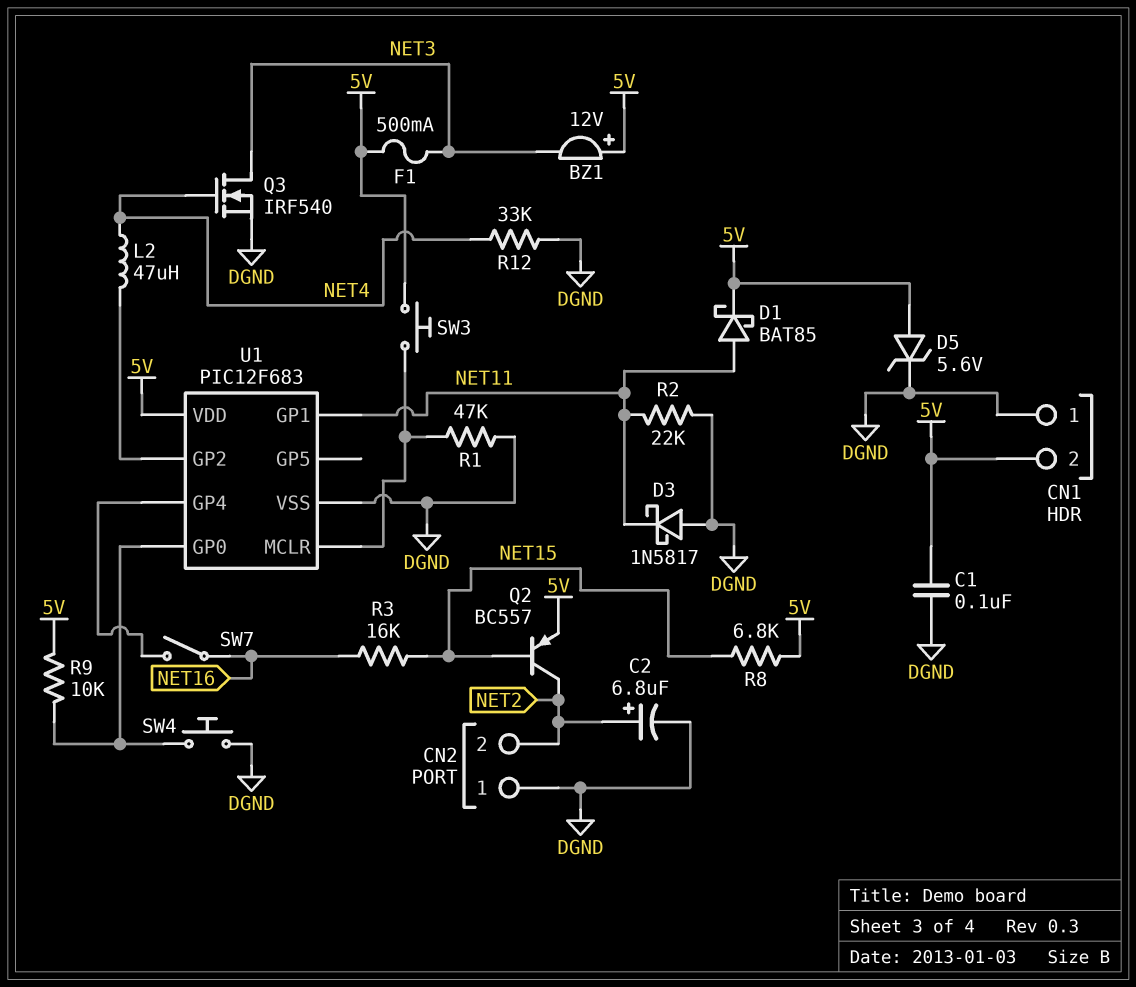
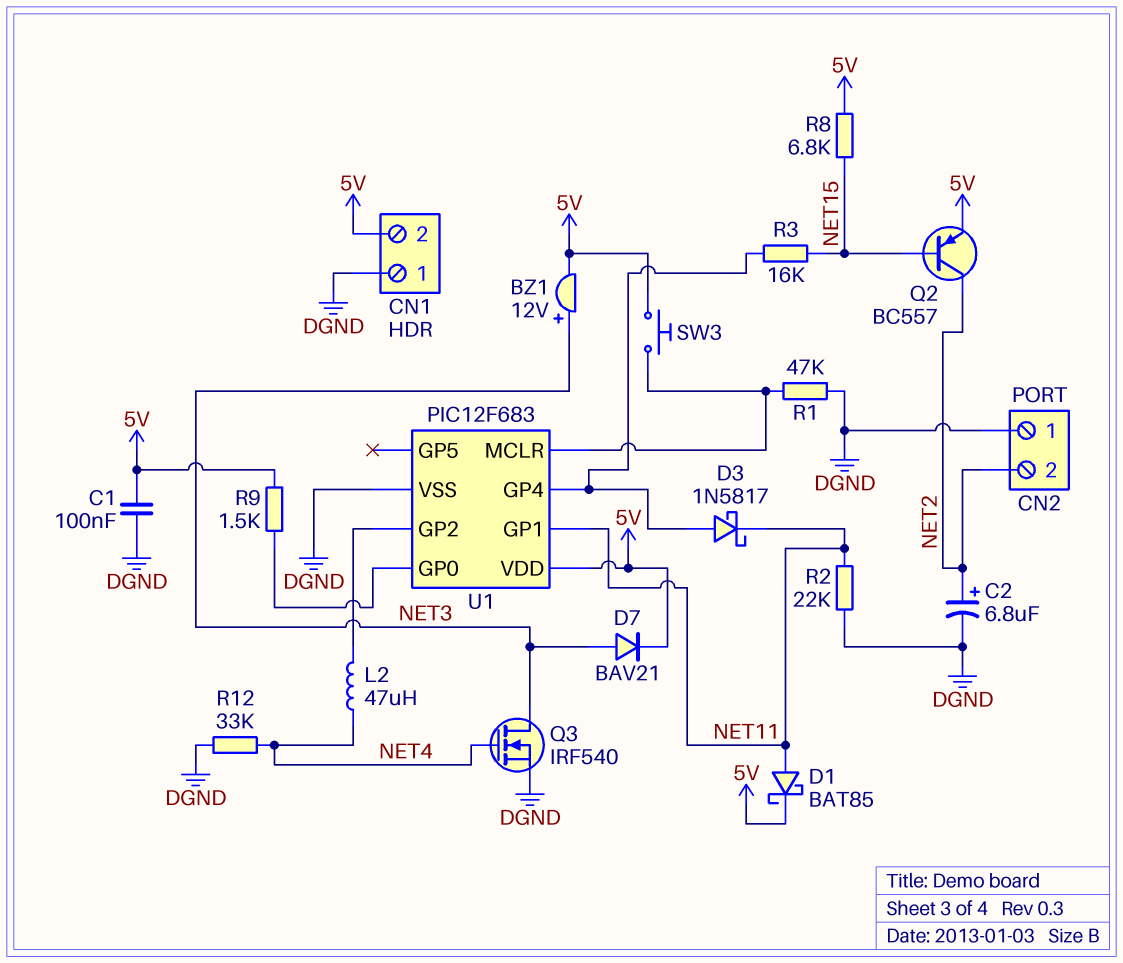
BZ1: buzzer 12V (plus 5V, minus NET3) -> buzzer 12V (plus NET3, minus 5V)
D3: schottky 1N5817 (A DGND, K NET11) -> schottky 1N5817 (A U1/GP4, K NET11)
D5: zener 5.6V (A 5V, K DGND) -> none
D7: none -> diode BAV21 (A NET3, K 5V)
F1: 500mA (5V, NET3) -> none
R3: 16k (NET15, NET16) -> 16k (NET15, U1/GP4)
R9: 10k (5V, U1/GP0) -> 1.5k (5V, U1/GP0)
SW4: button (DGND, U1/GP0) -> none
SW7: switch (NET16, U1/GP4) -> none

